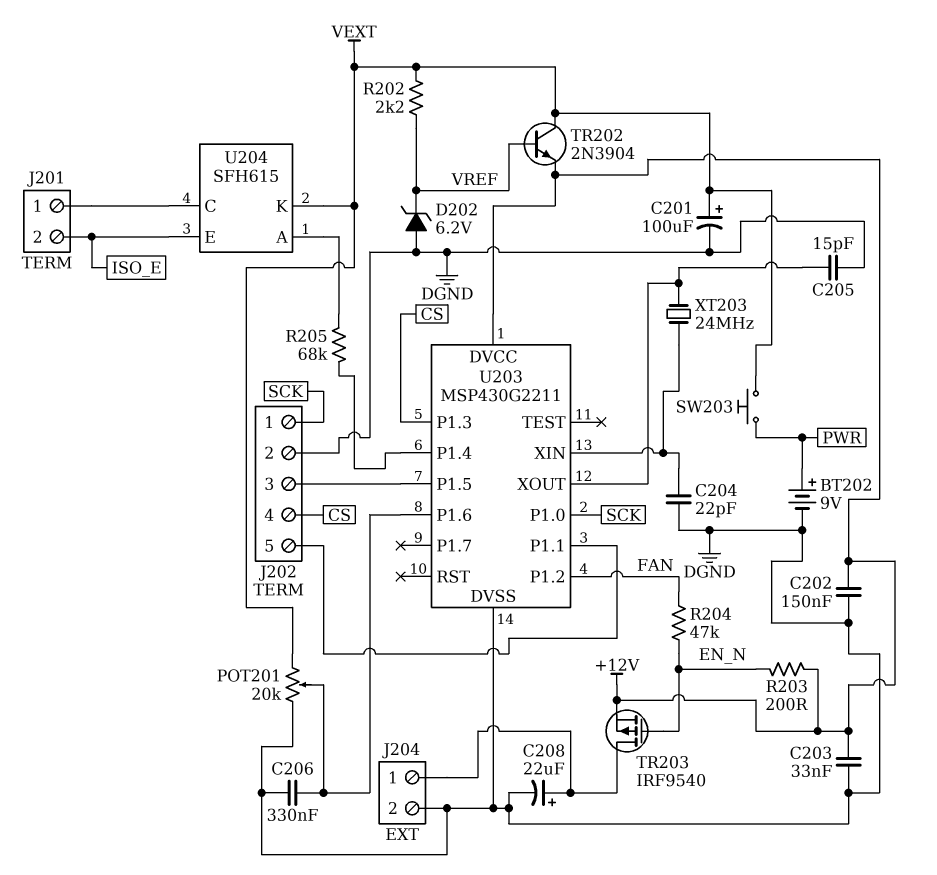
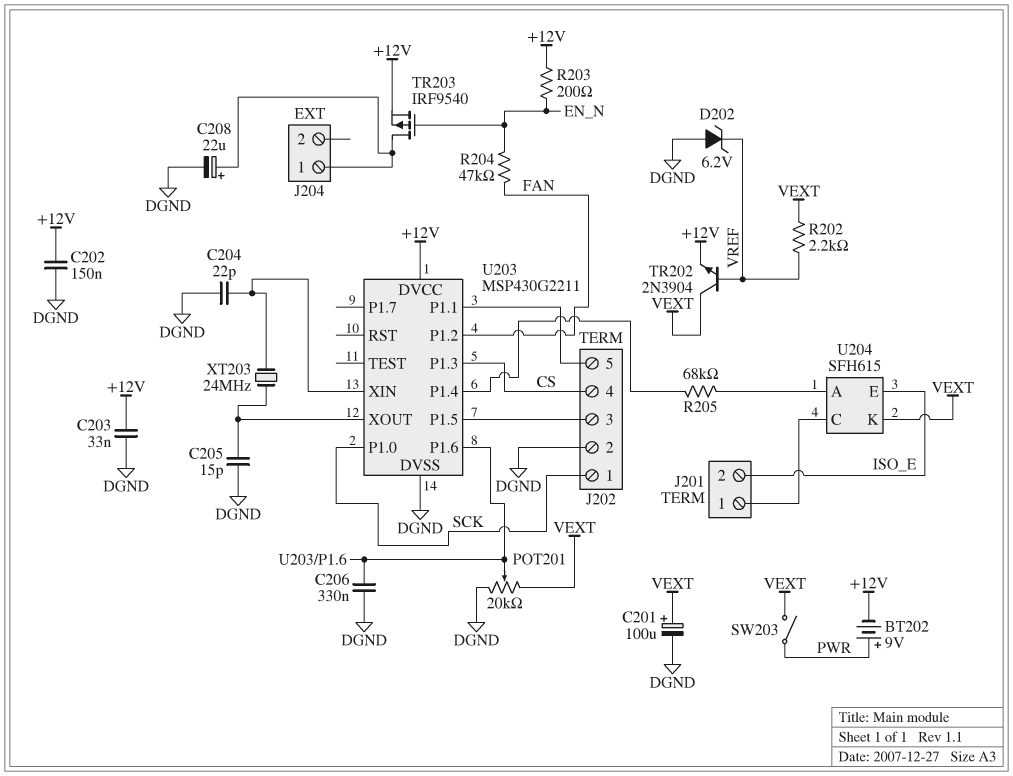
BT202: 9V (plus PWR, minus DGND) -> 9V (plus PWR, minus +12V)
J204 pin 2: DGND -> none
SW203: button (PWR, VEXT) -> switch (PWR, VEXT)

